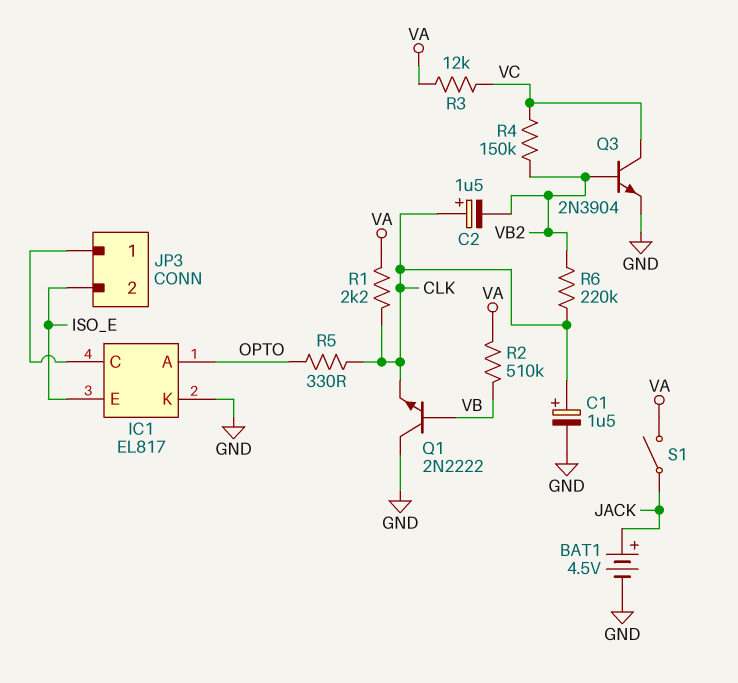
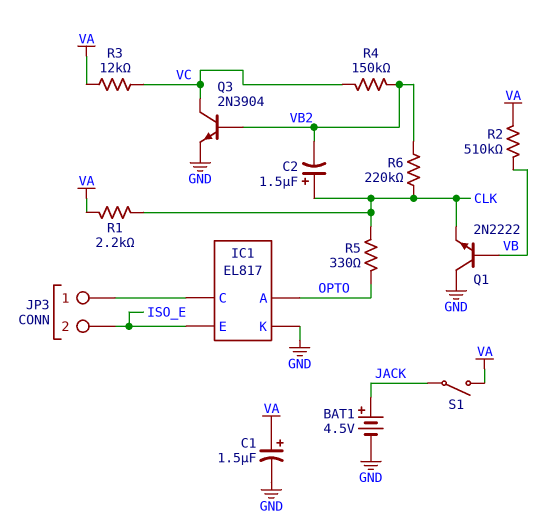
C1: 1.5uF (plus CLK, minus GND) -> 1.5uF (plus VA, minus GND)

